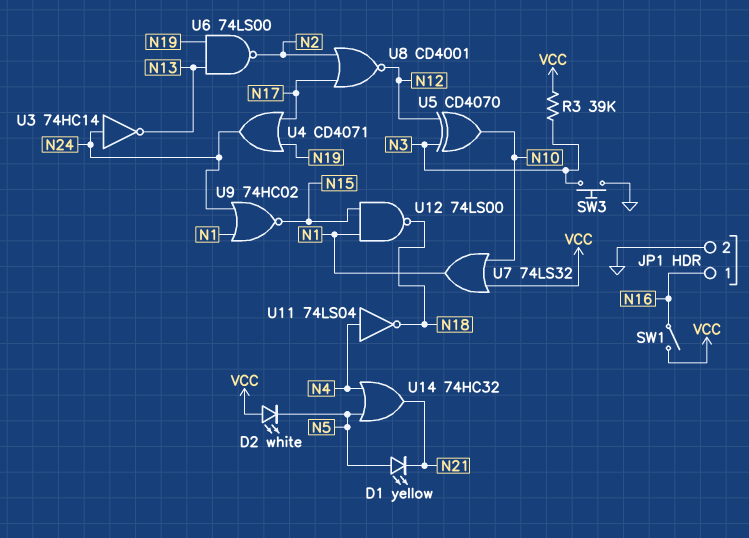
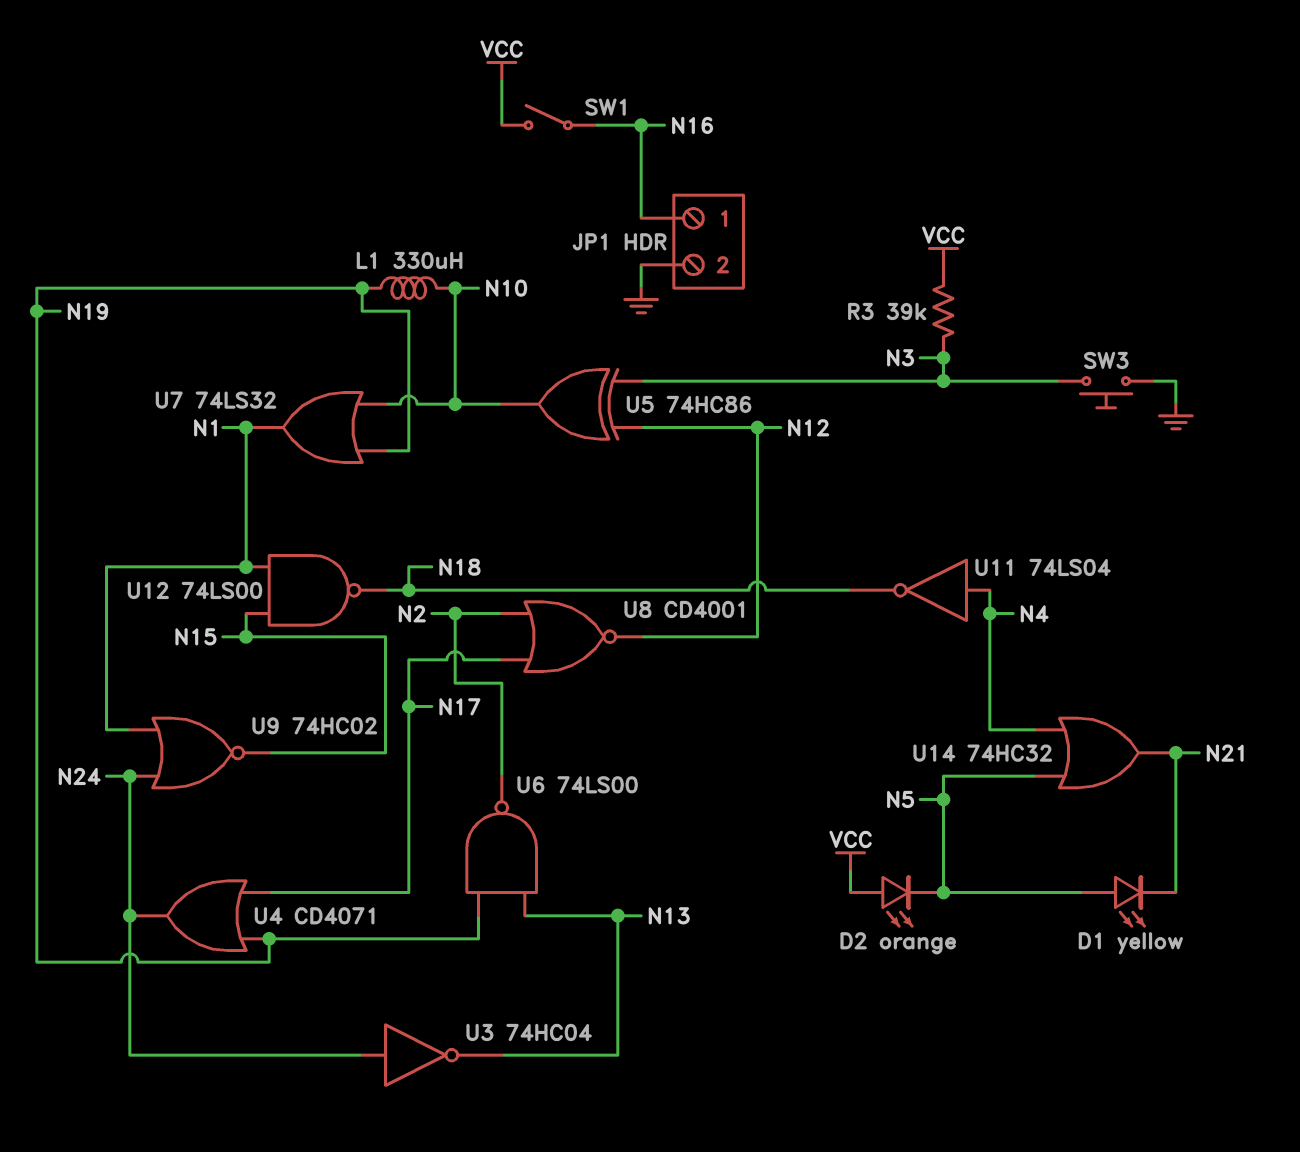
D2: LED white (A VCC, K N5) -> LED orange (A VCC, K N5)
L1: none -> 330uH (N10, N19)
U3: NOT 74HC14 (in N24, out N13) -> NOT 74HC04 (in N24, out N13)
U5: XOR CD4070 (in N3, in N12, out N10) -> XOR 74HC86 (in N3, in N12, out N10)
U7: OR 74LS32 (in N10, in VCC, out N1) -> OR 74LS32 (in N10, in N19, out N1)

